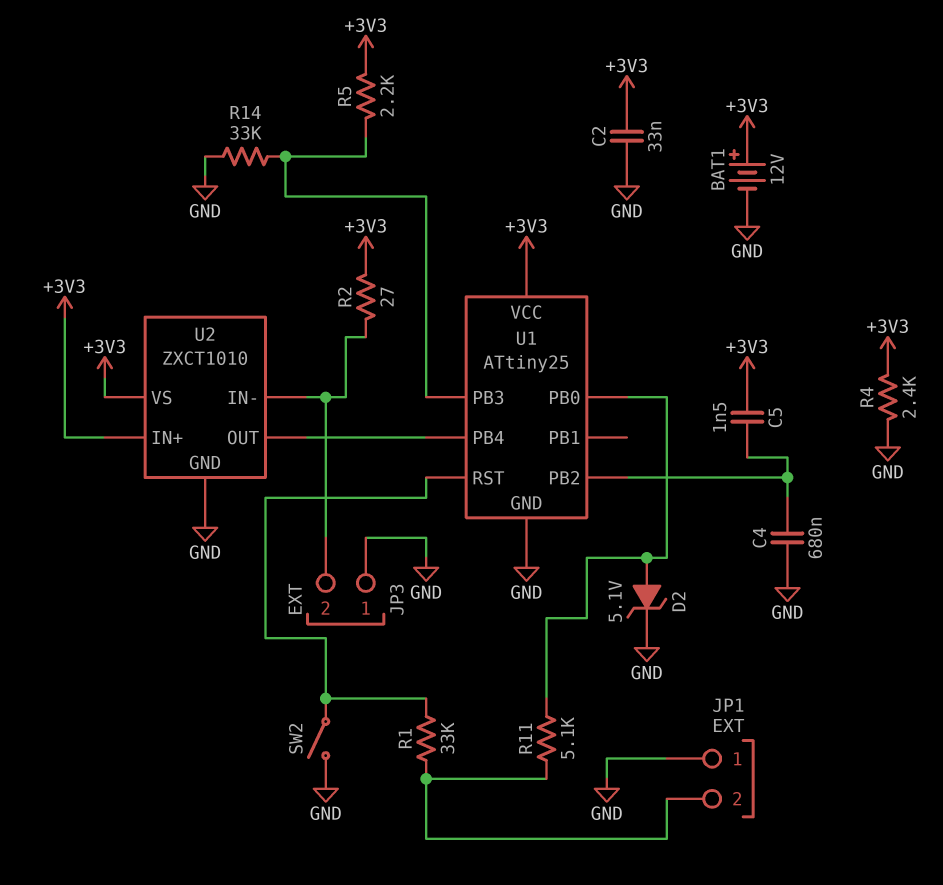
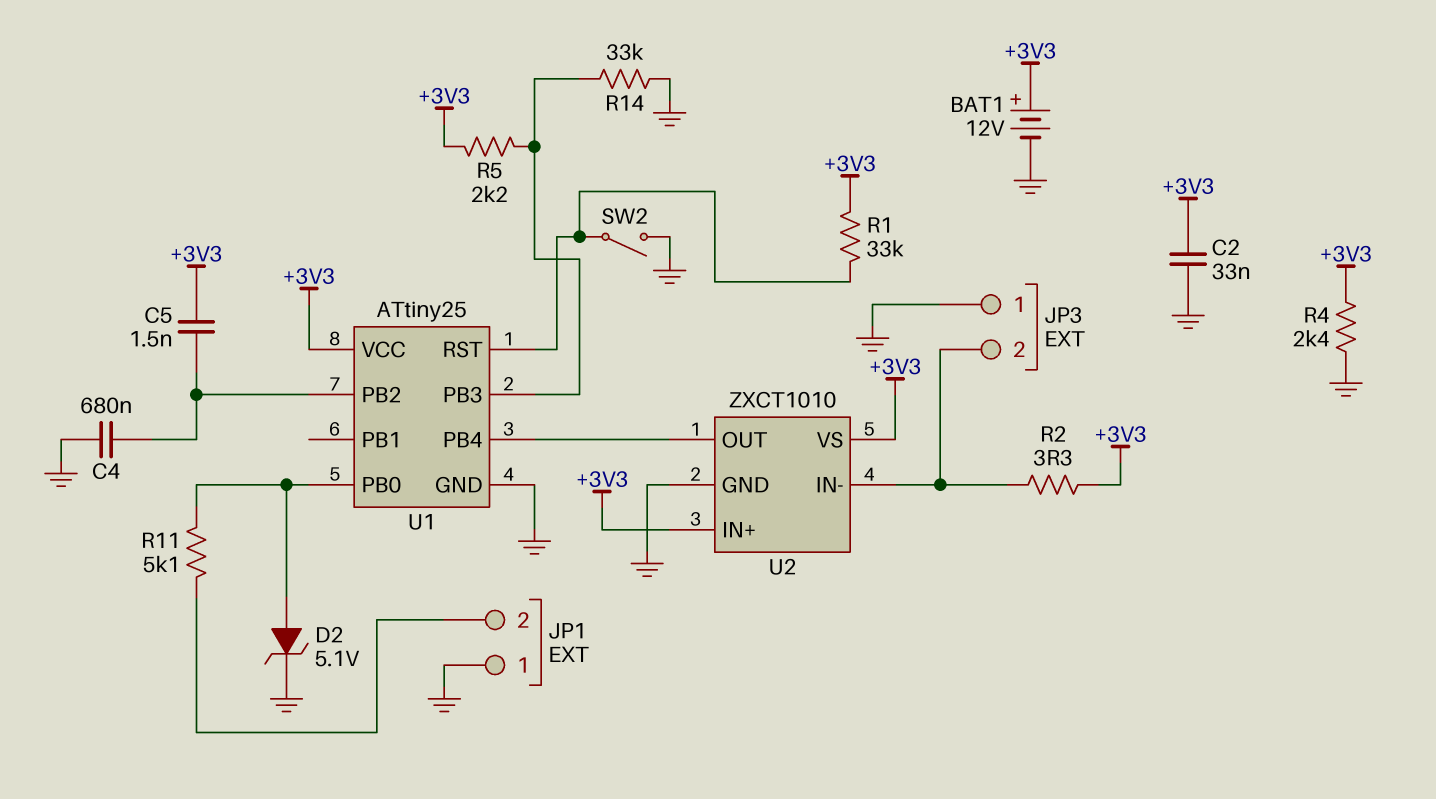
R1: 33k (JP1/2, U1/RST) -> 33k (+3V3, U1/RST)
R2: 27 (+3V3, JP3/2) -> 3.3 (+3V3, JP3/2)

